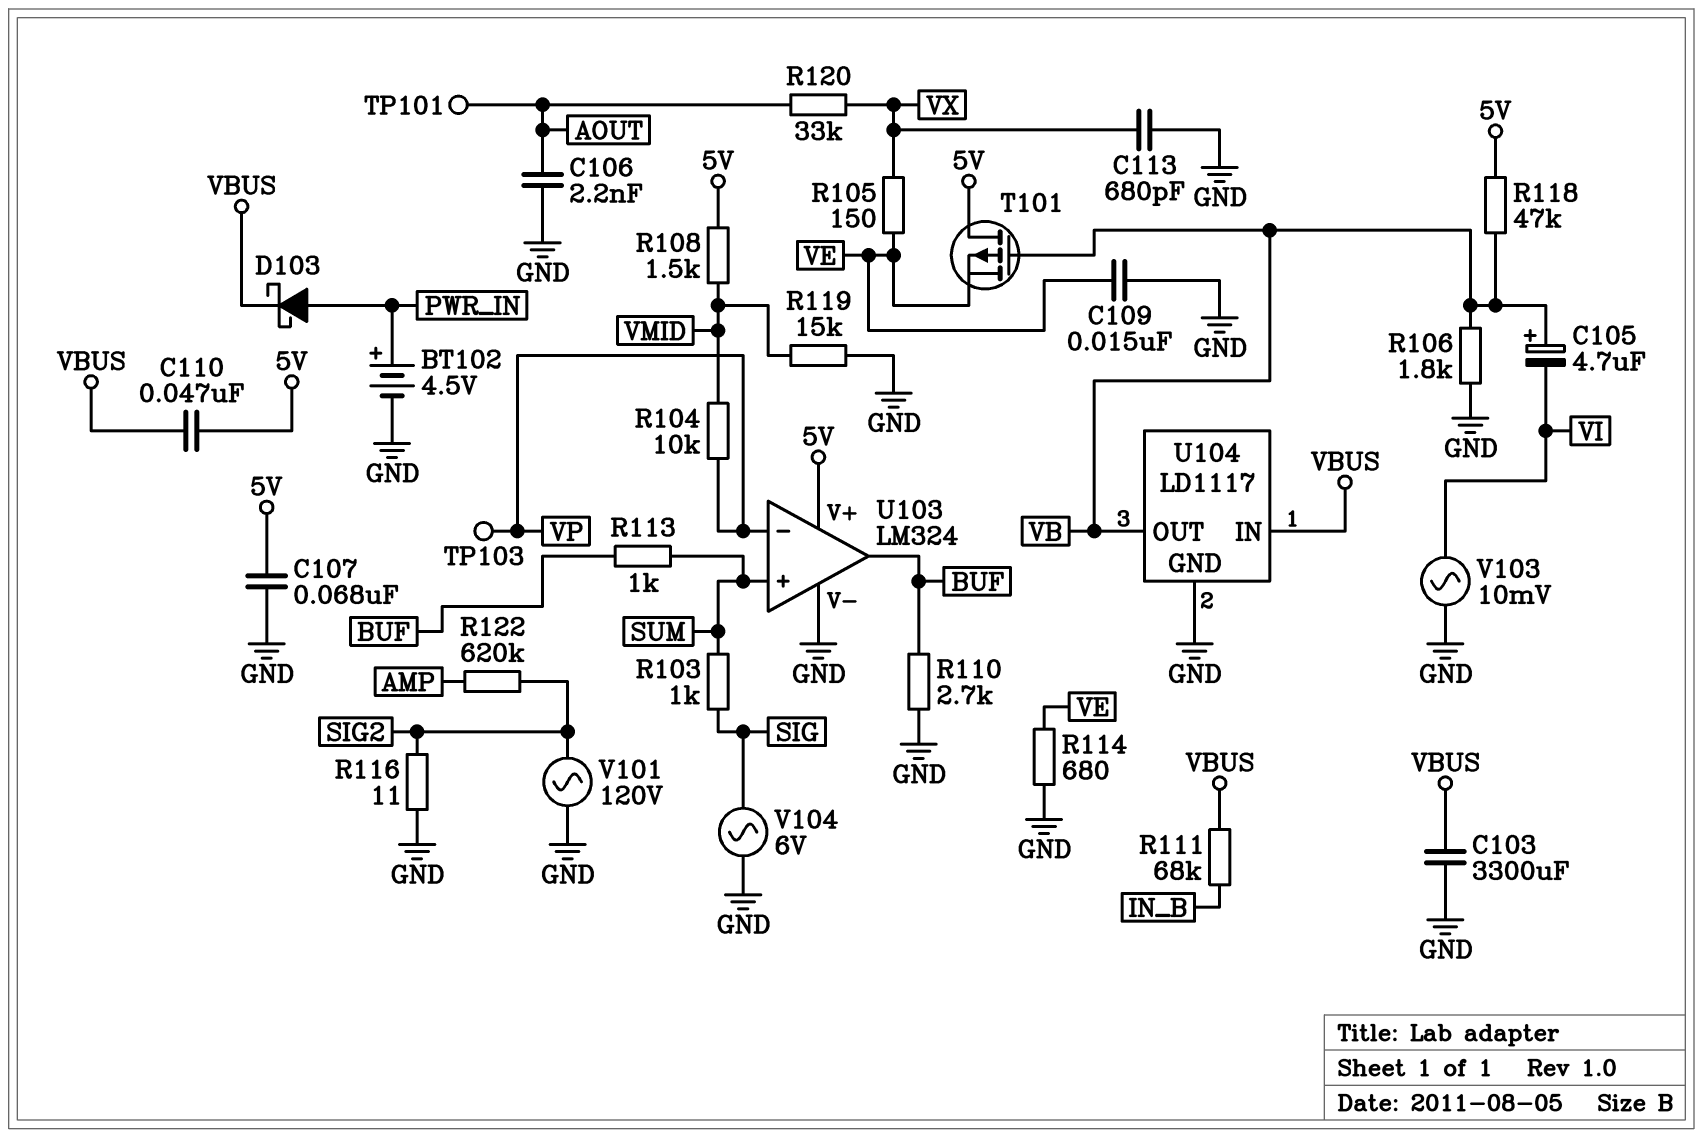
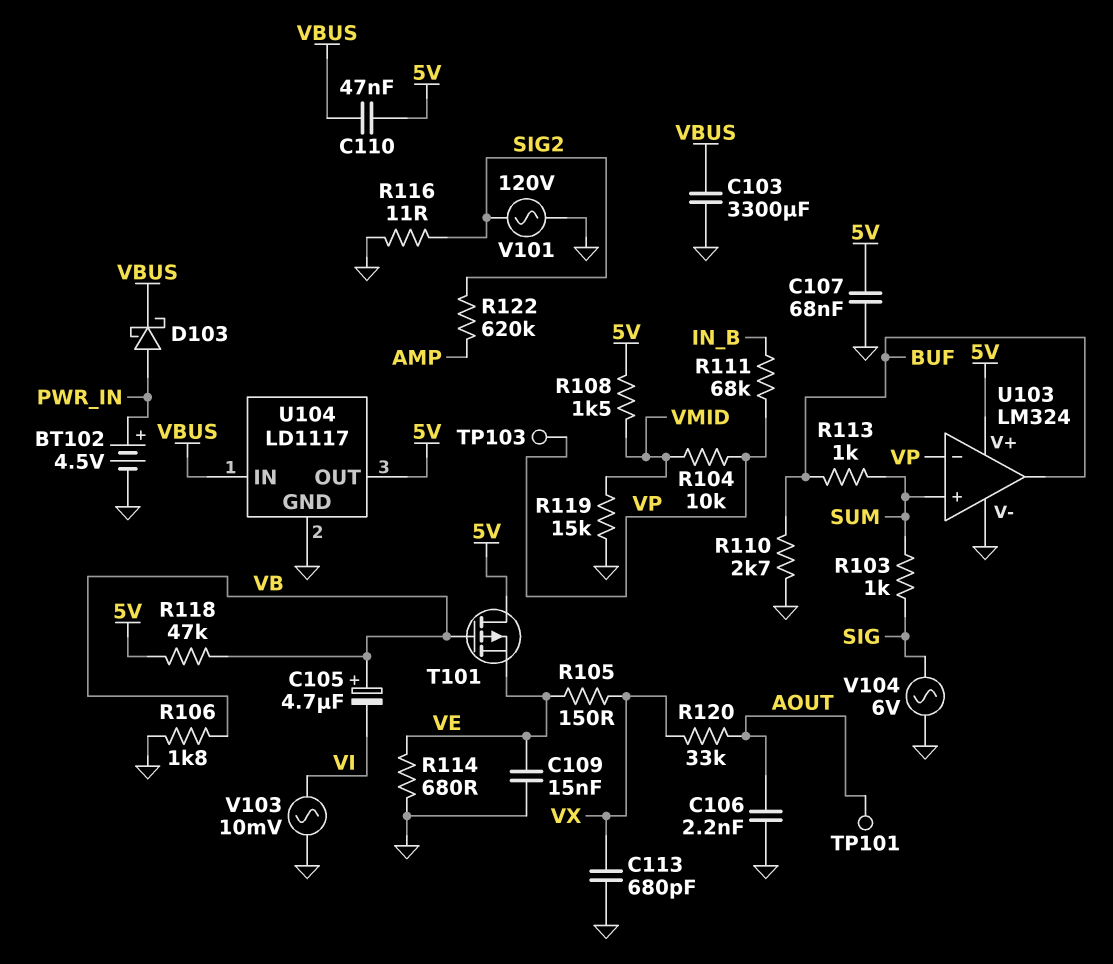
R111: 68k (IN_B, VBUS) -> 68k (IN_B, VP)
U104 pin OUT: VB -> 5V

